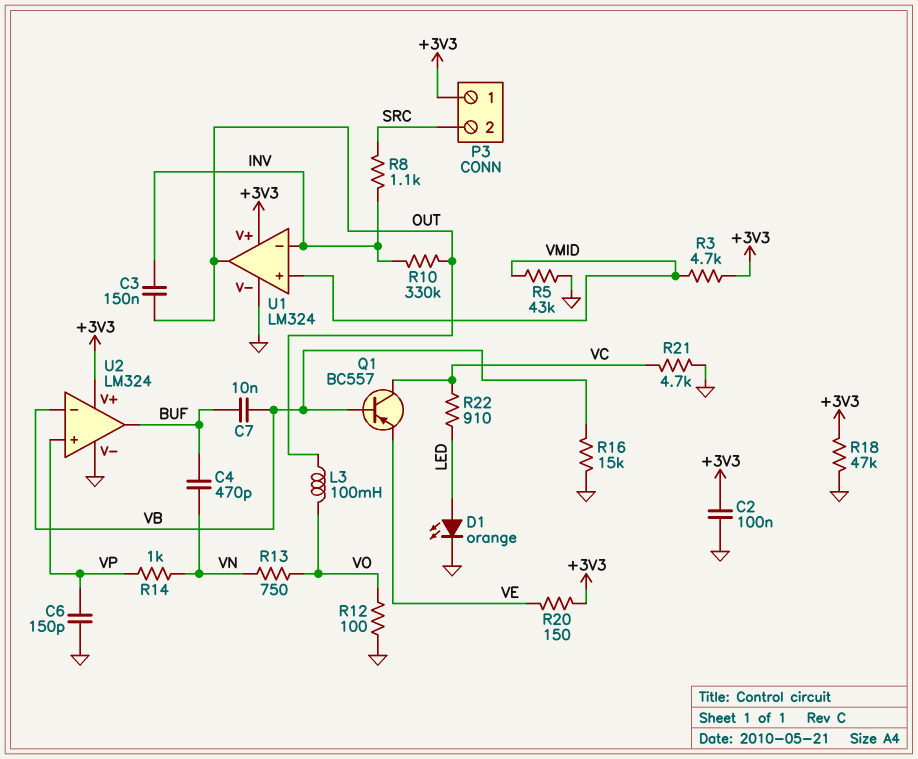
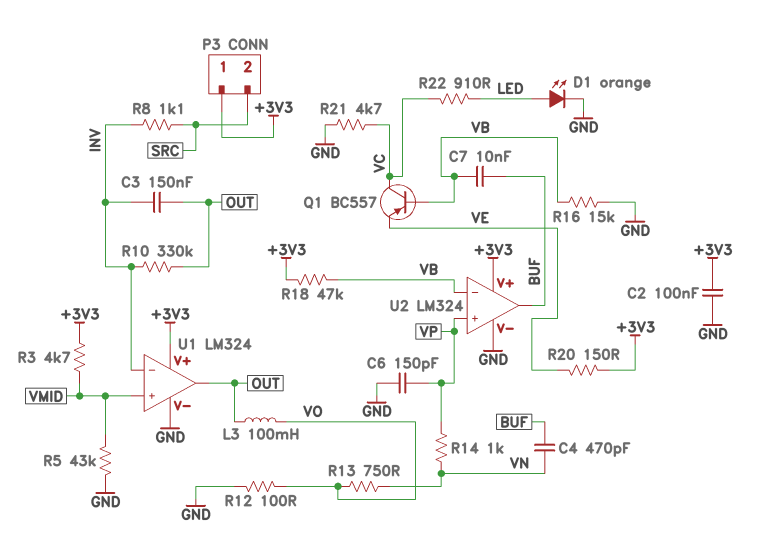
R18: 47k (+3V3, GND) -> 47k (+3V3, VB)

